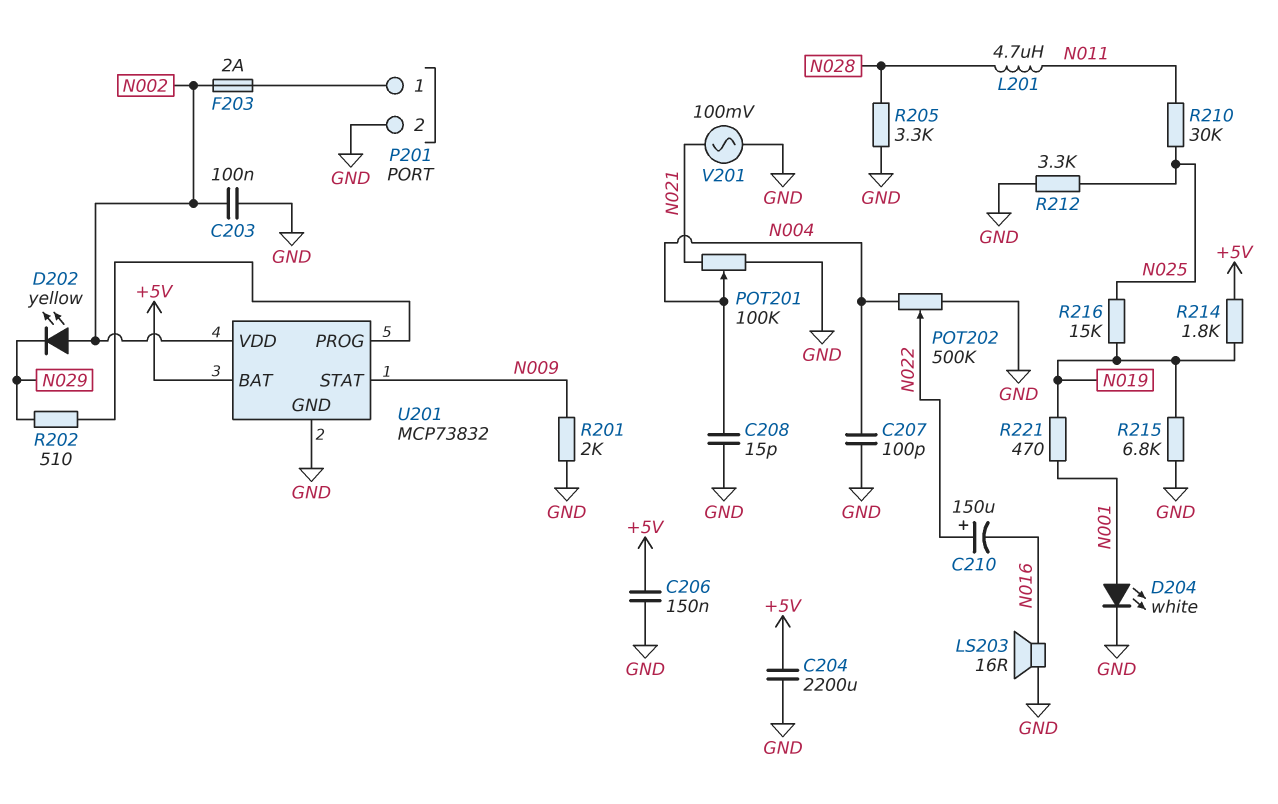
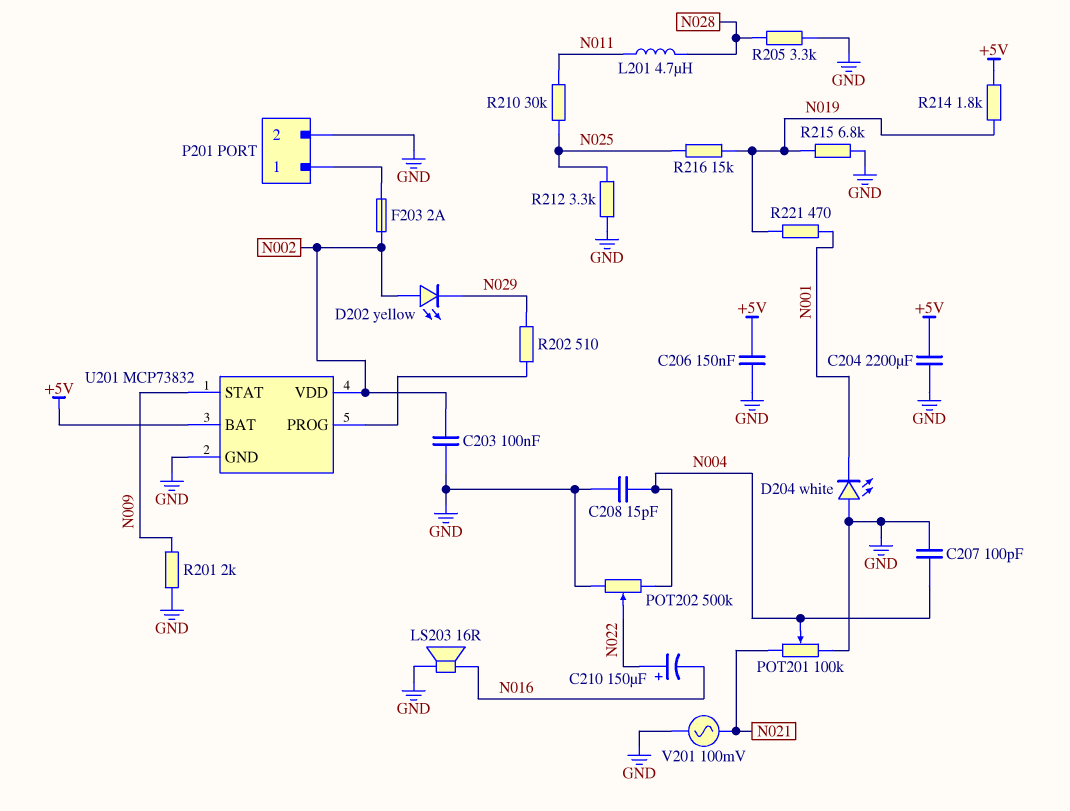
D204: LED white (A N001, K GND) -> LED white (A GND, K N001)

